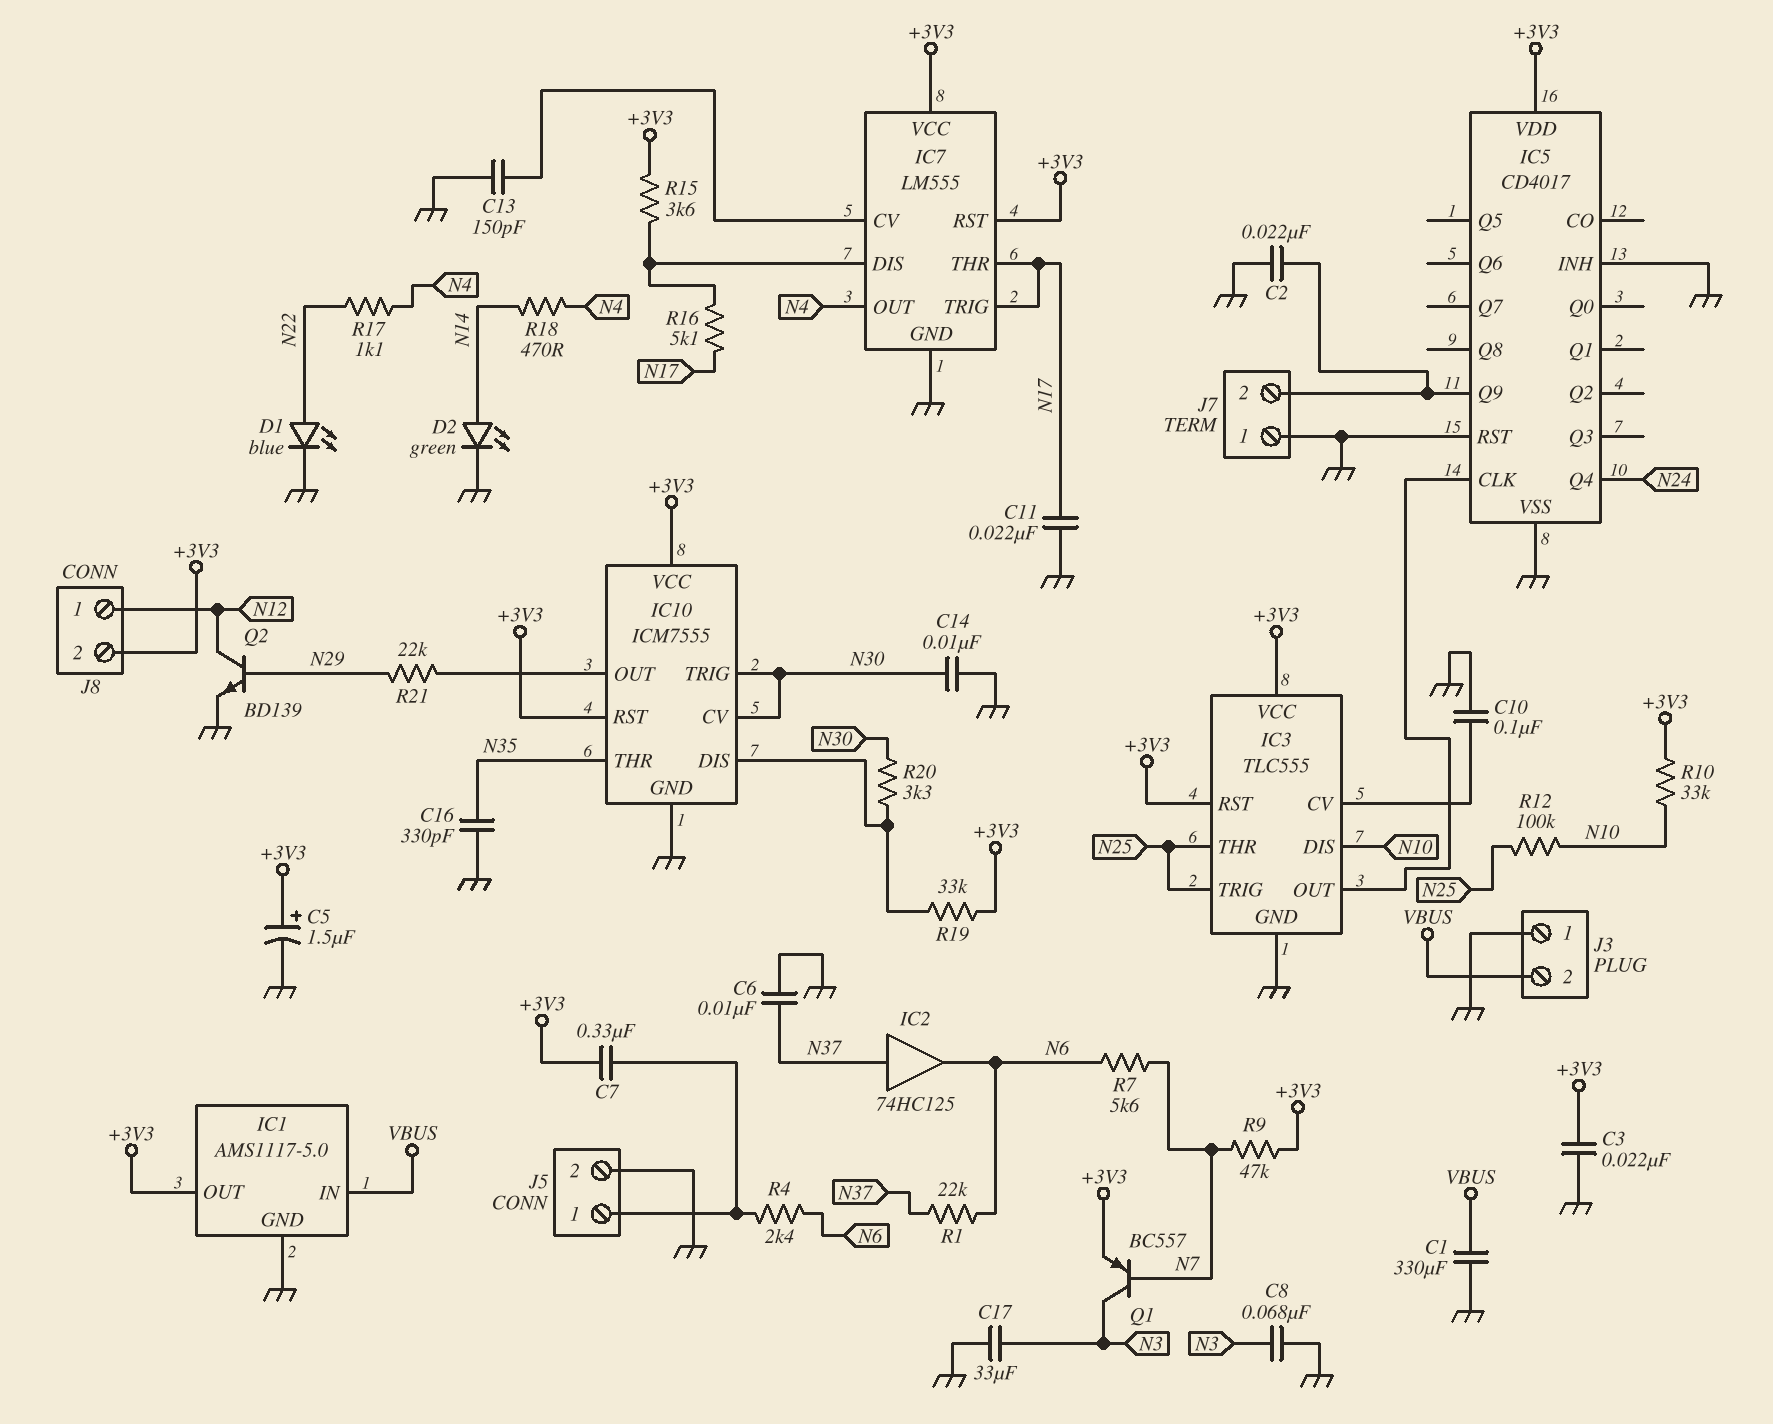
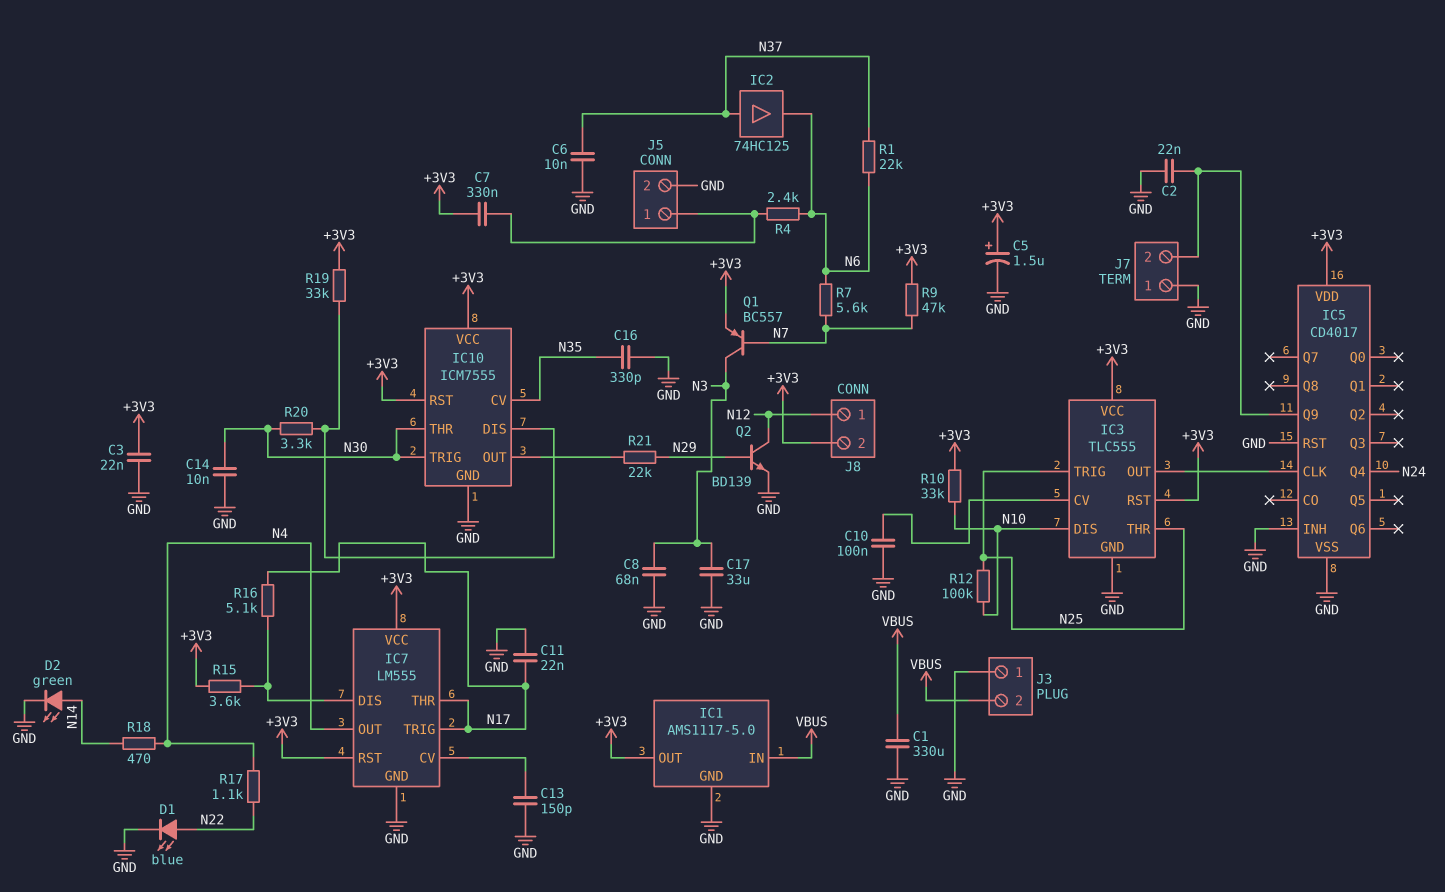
IC10 pin CV: N30 -> N35
IC10 pin THR: N35 -> N30

